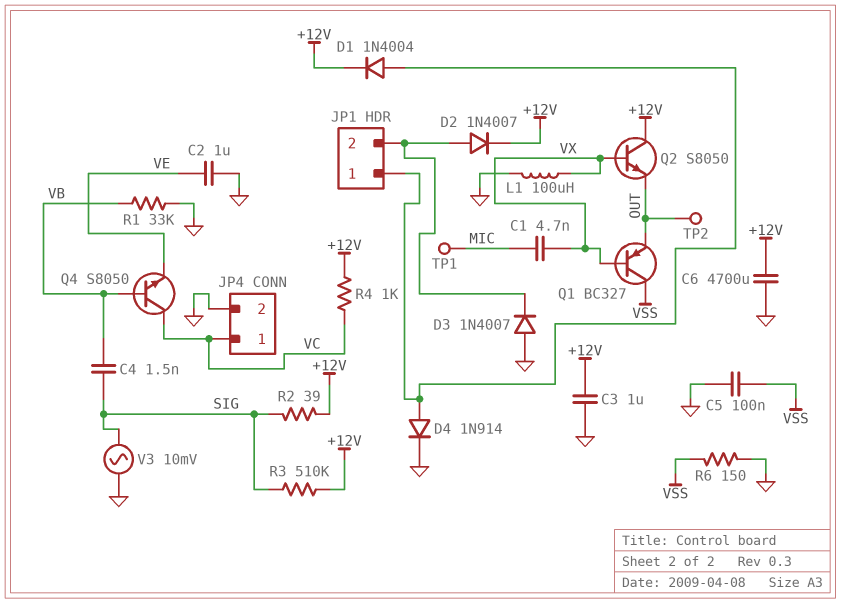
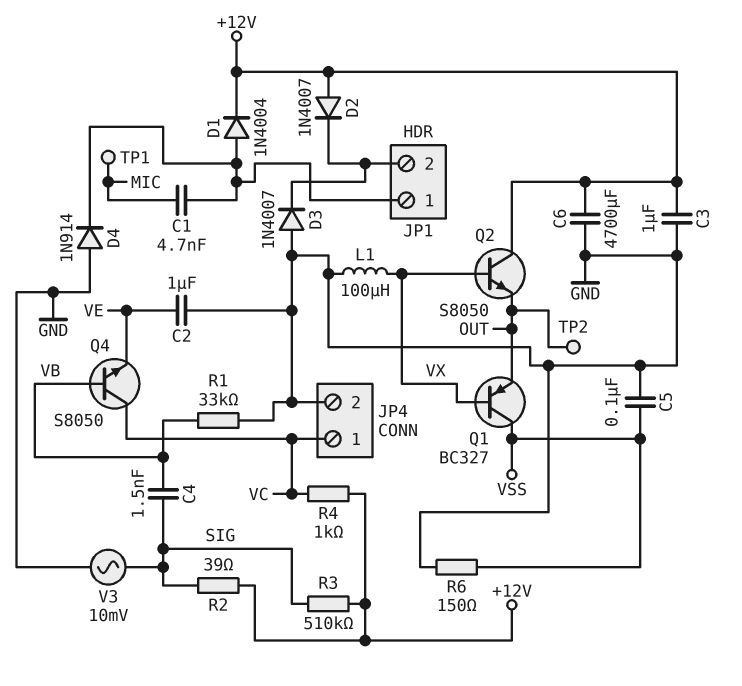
C1: 4.7nF (MIC, VX) -> 4.7nF (JP1/1, MIC)
D2: diode 1N4007 (A JP1/2, K +12V) -> diode 1N4007 (A +12V, K JP1/2)
D4: diode 1N914 (A JP1/1, K GND) -> diode 1N914 (A GND, K JP1/1)

